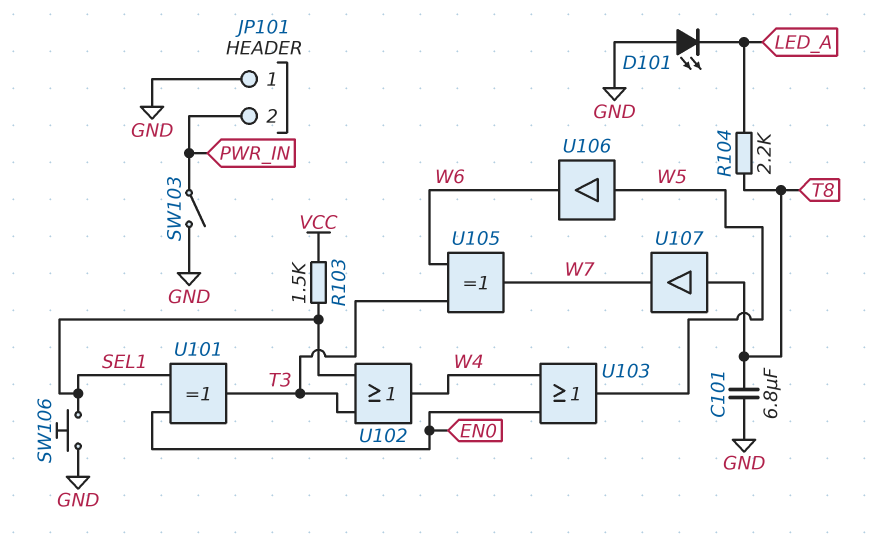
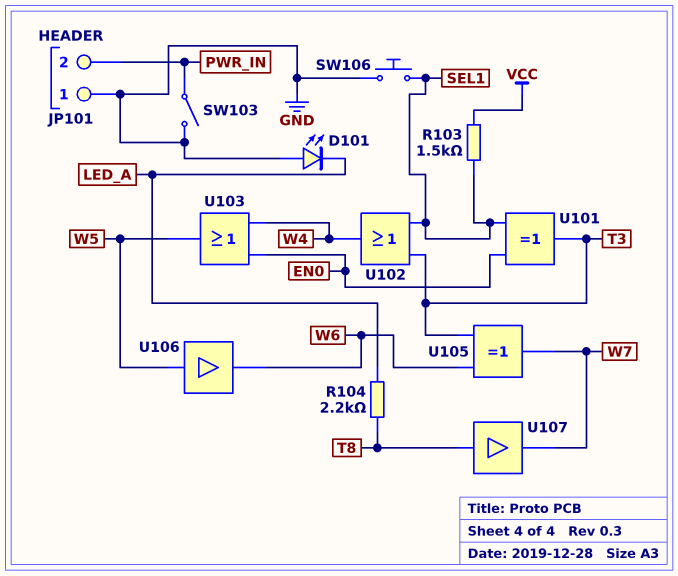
C101: 6.8uF (GND, T8) -> none

